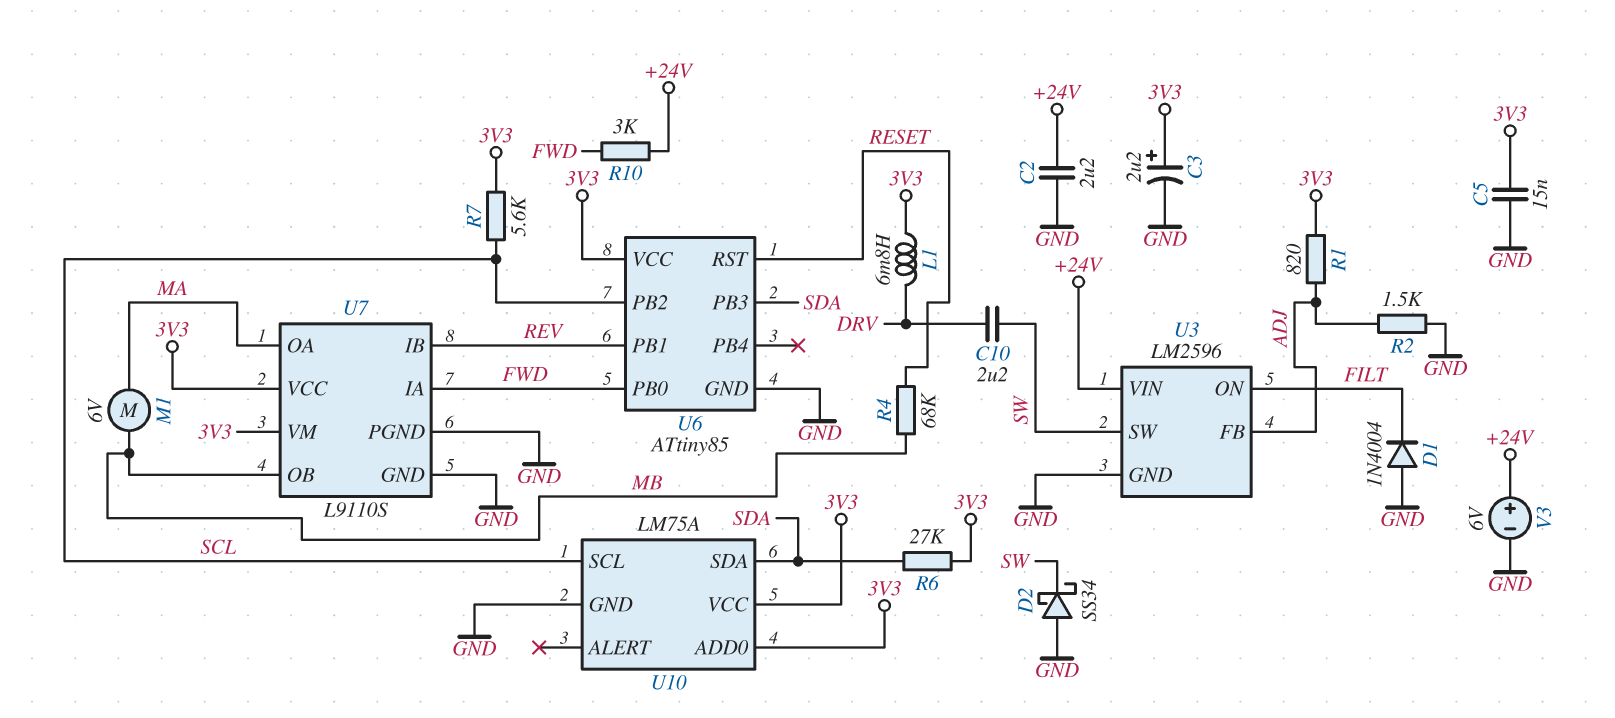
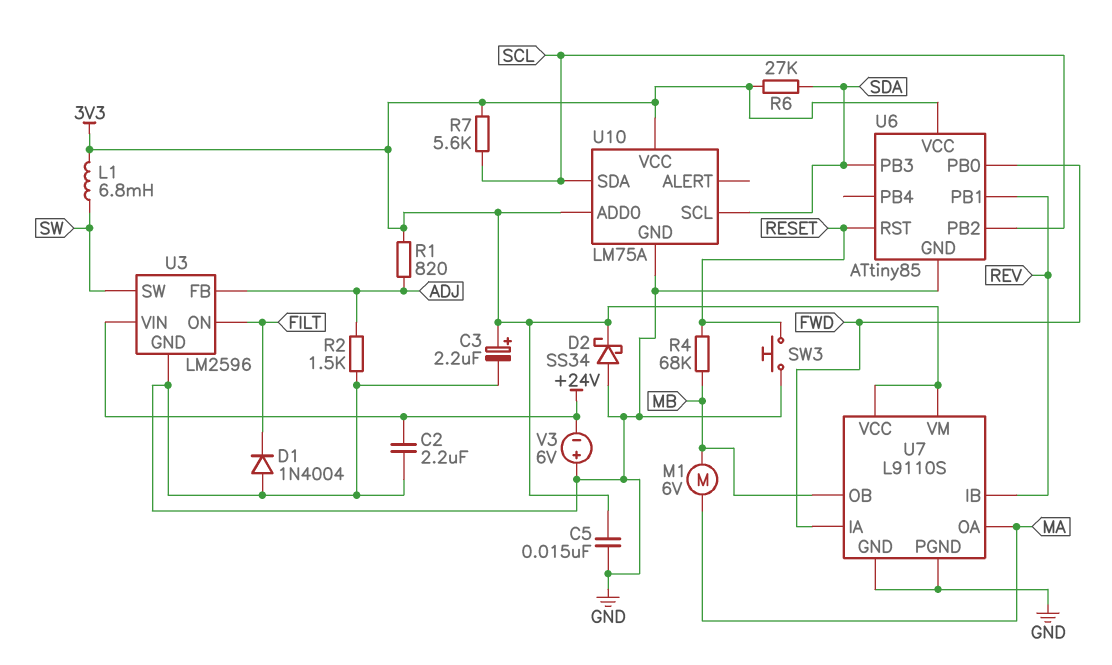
C10: 2.2uF (DRV, SW) -> none
D2: schottky SS34 (A GND, K SW) -> schottky SS34 (A GND, K 3V3)
L1: 6.8mH (3V3, DRV) -> 6.8mH (3V3, SW)
R10: 3k (+24V, FWD) -> none
SW3: none -> button (GND, RESET)
U10 pin SCL: SCL -> SDA
U10 pin SDA: SDA -> SCL
V3: 6V (plus +24V, minus GND) -> 6V (plus GND, minus +24V)

